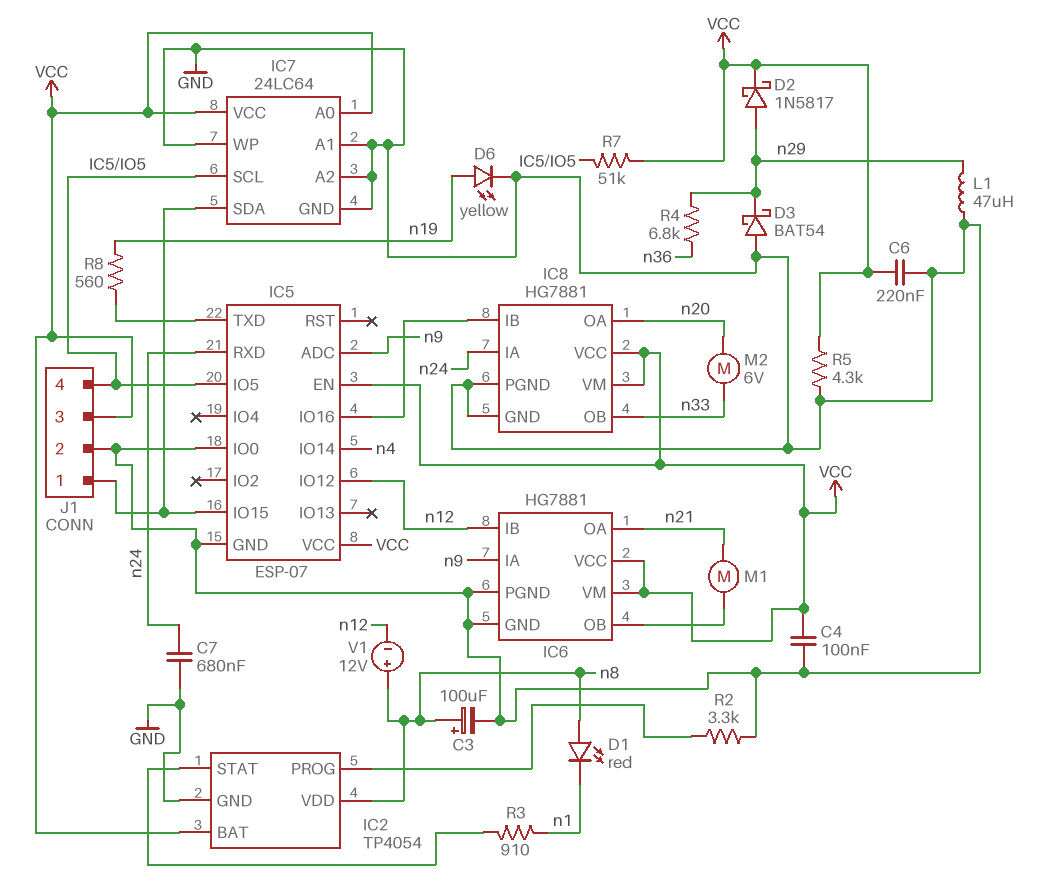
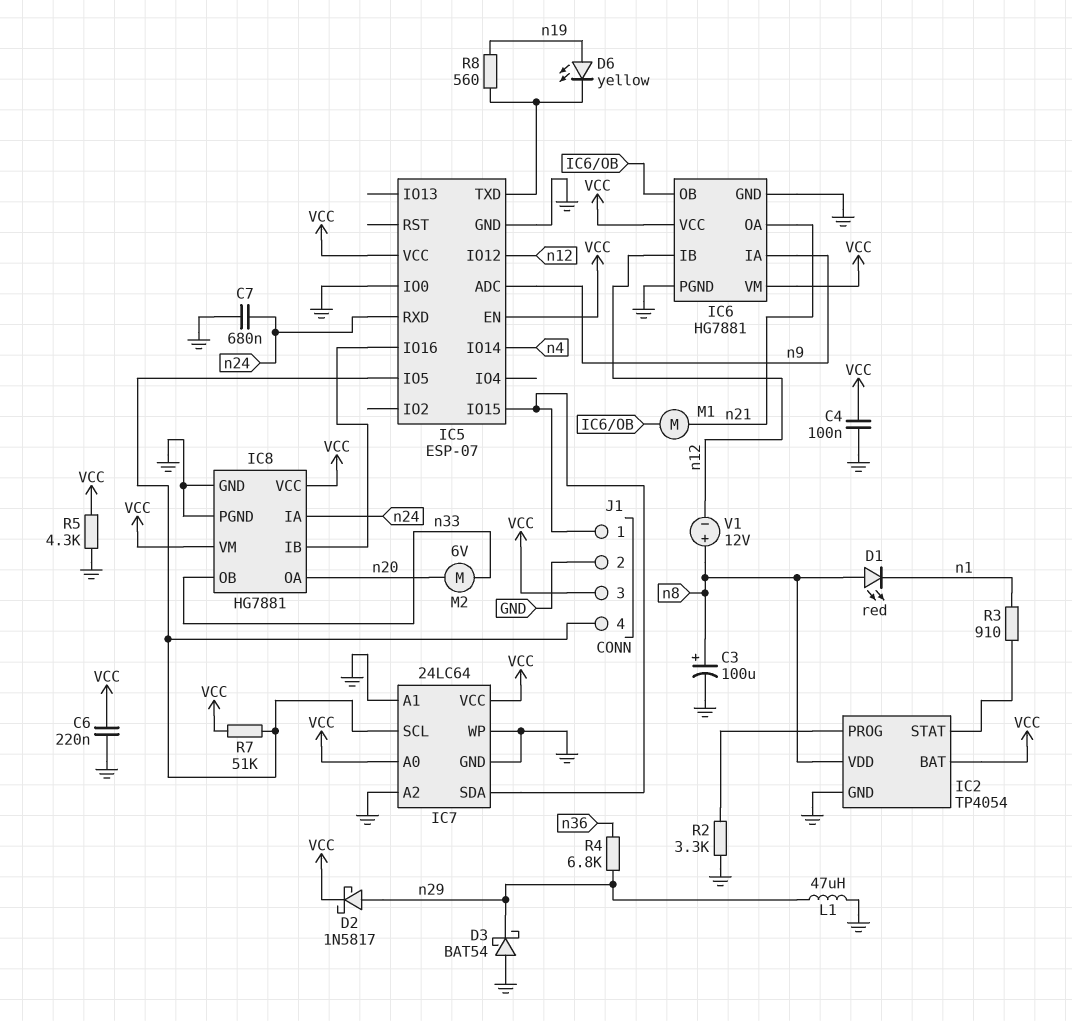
D6: LED yellow (A n19, K GND) -> LED yellow (A n19, K IC5/TXD)

